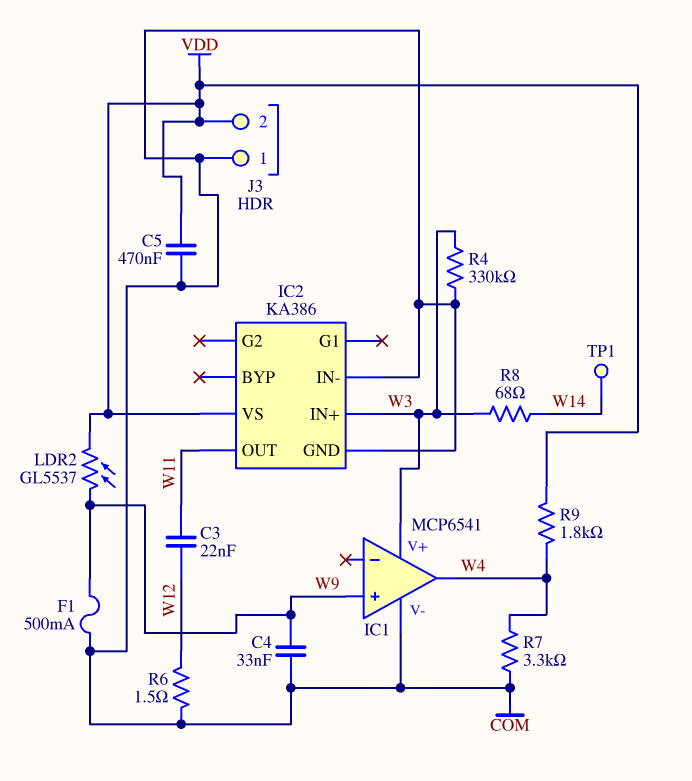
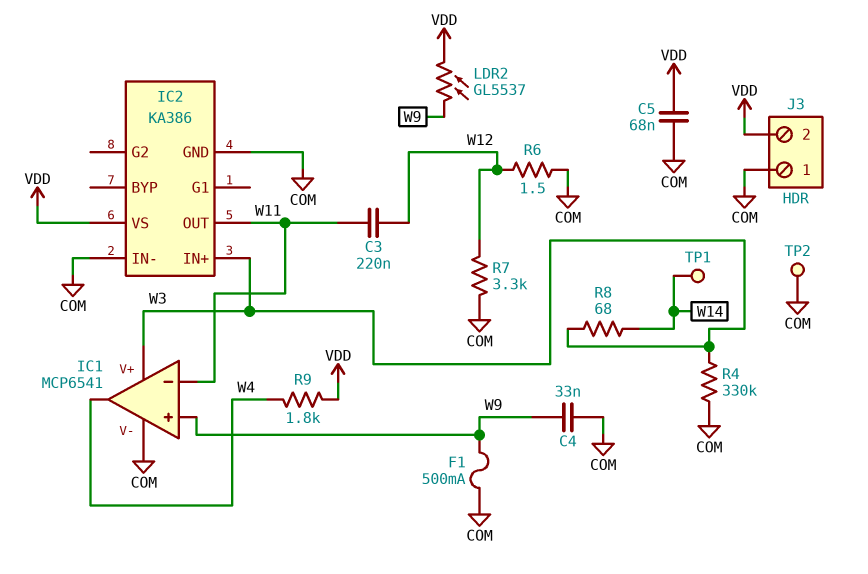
C3: 22nF (W11, W12) -> 220nF (W11, W12)
C5: 470nF (COM, VDD) -> 68nF (COM, VDD)
IC1 pin in-: none -> W11
R7: 3.3k (COM, W4) -> 3.3k (COM, W12)
TP2: none -> test point (COM)

